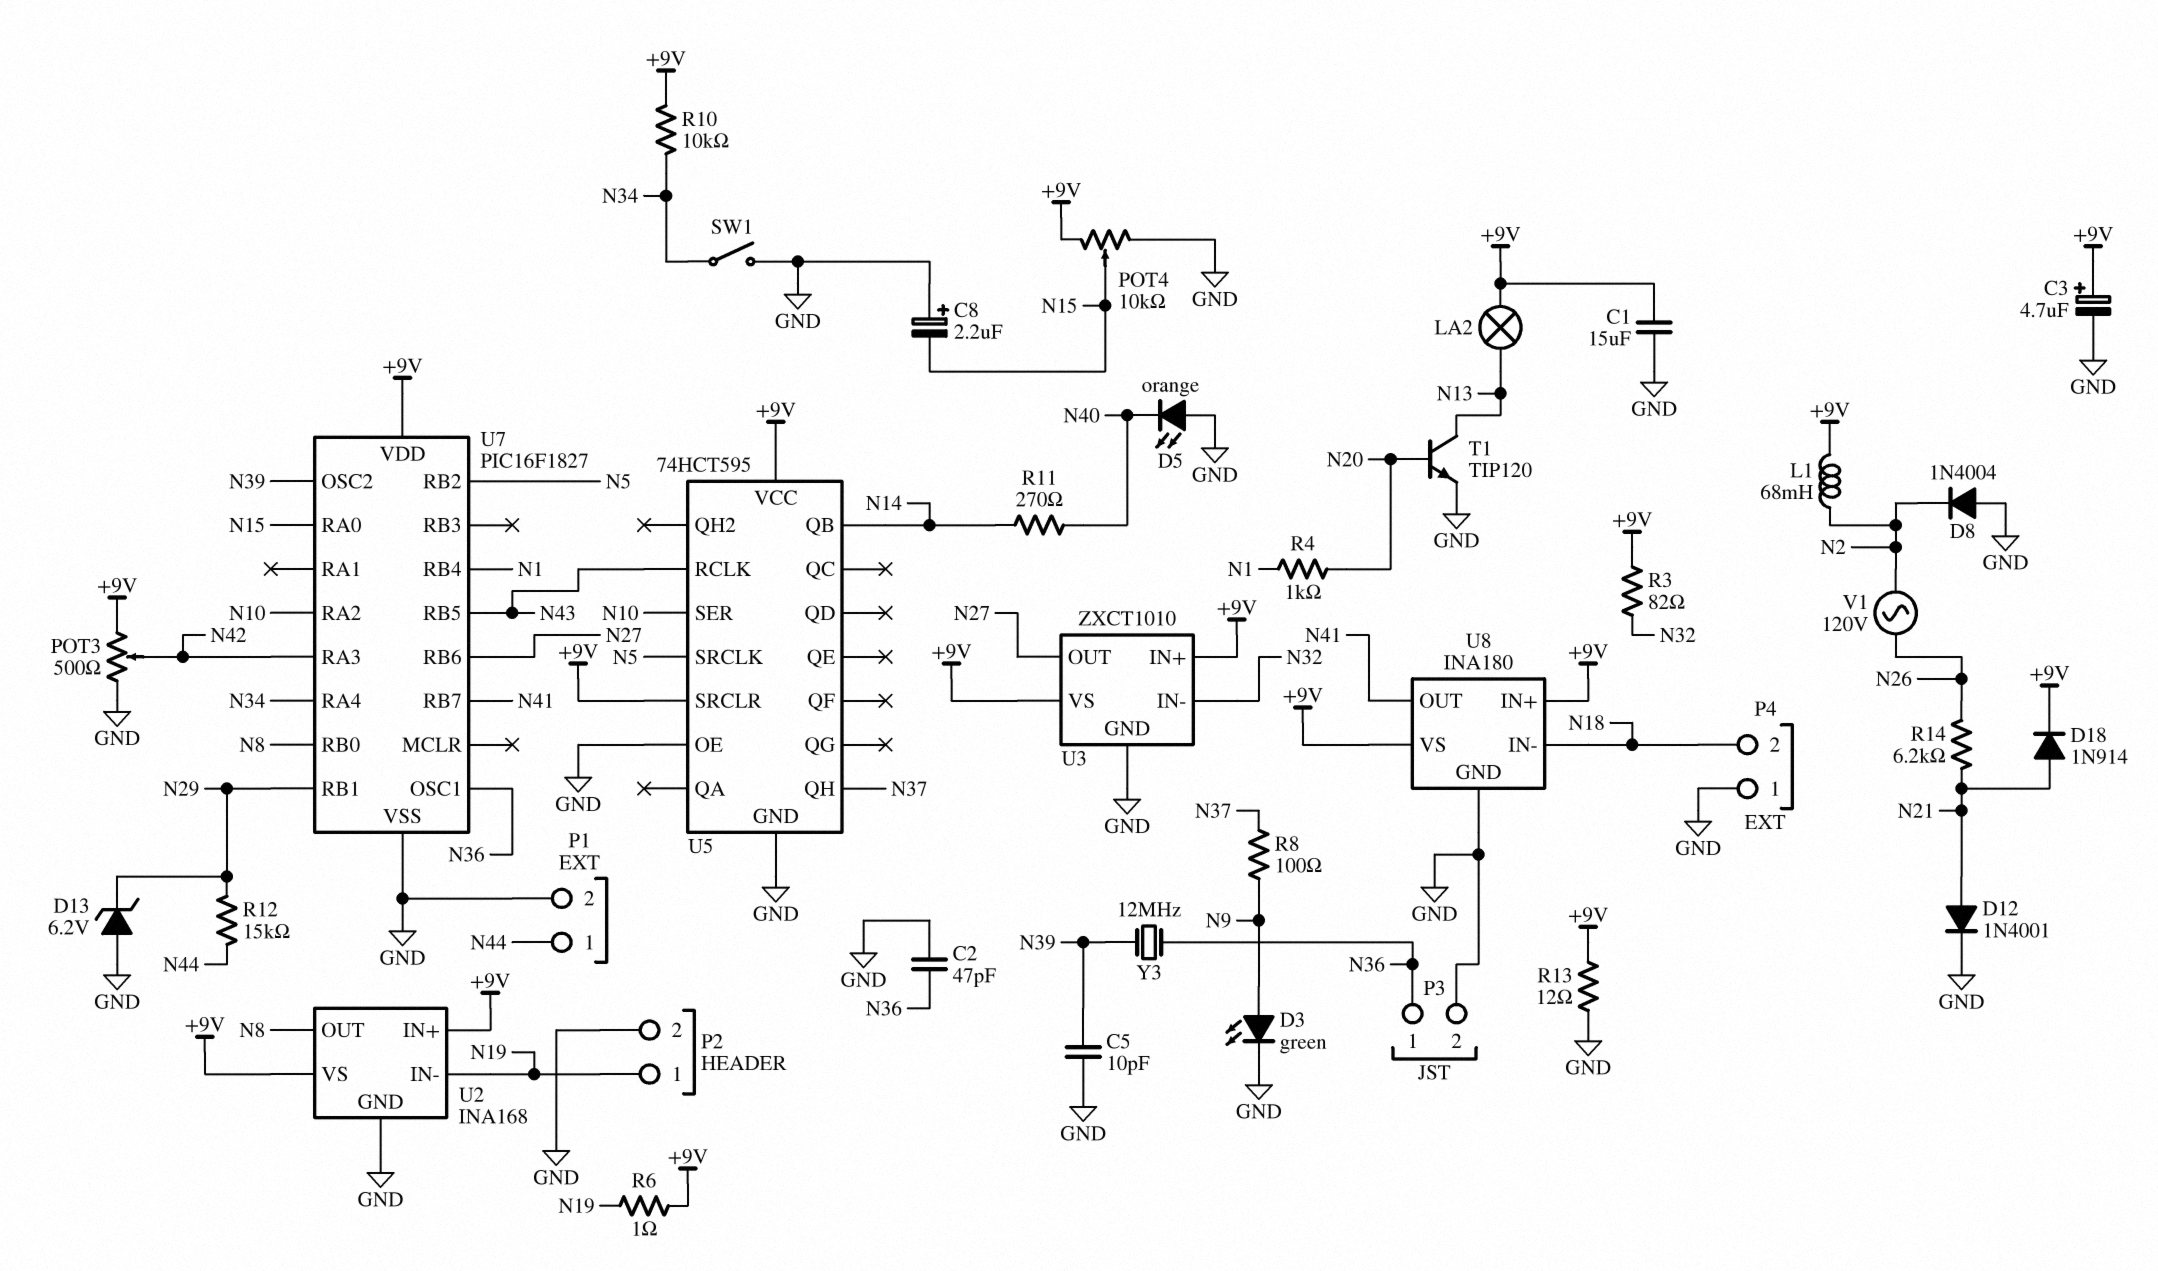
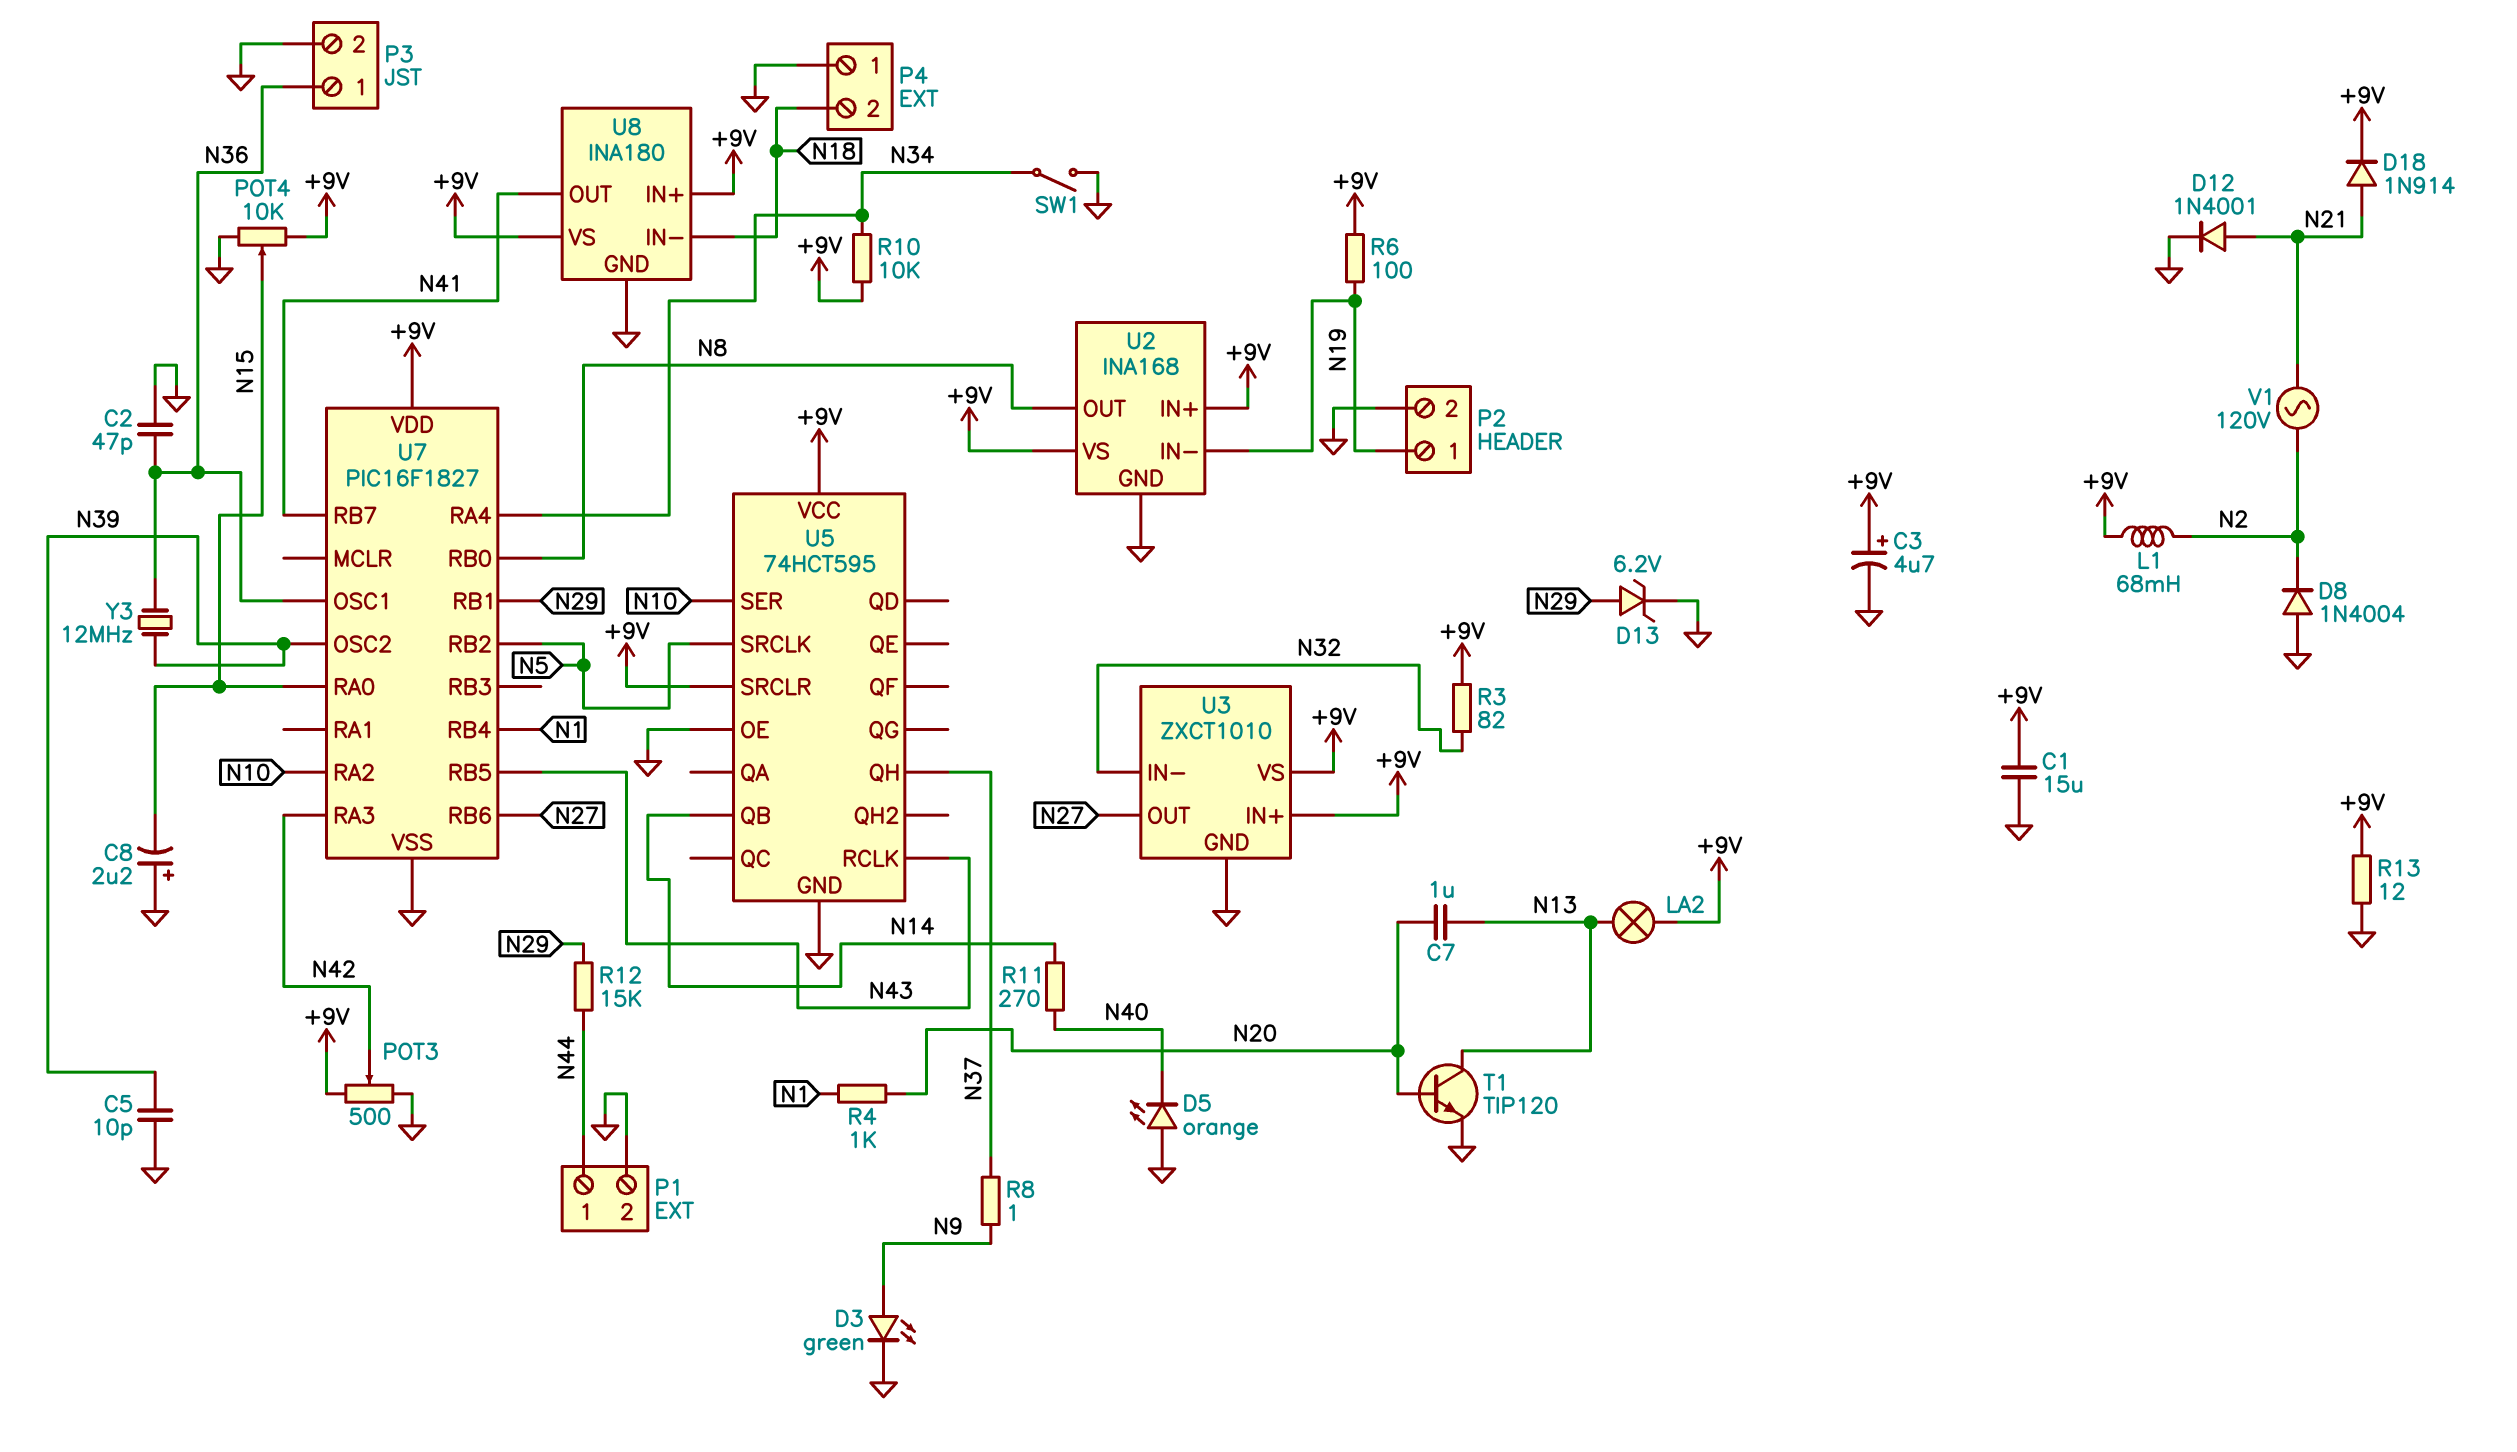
C7: none -> 1uF (N13, N20)
D13: zener 6.2V (A GND, K N29) -> zener 6.2V (A N29, K GND)
R6: 1 (+9V, N19) -> 100 (+9V, N19)
R8: 100 (N9, N37) -> 1 (N9, N37)
R14: 6.2k (N21, N26) -> none
V1: AC 120V (N2, N26) -> AC 120V (N2, N21)

